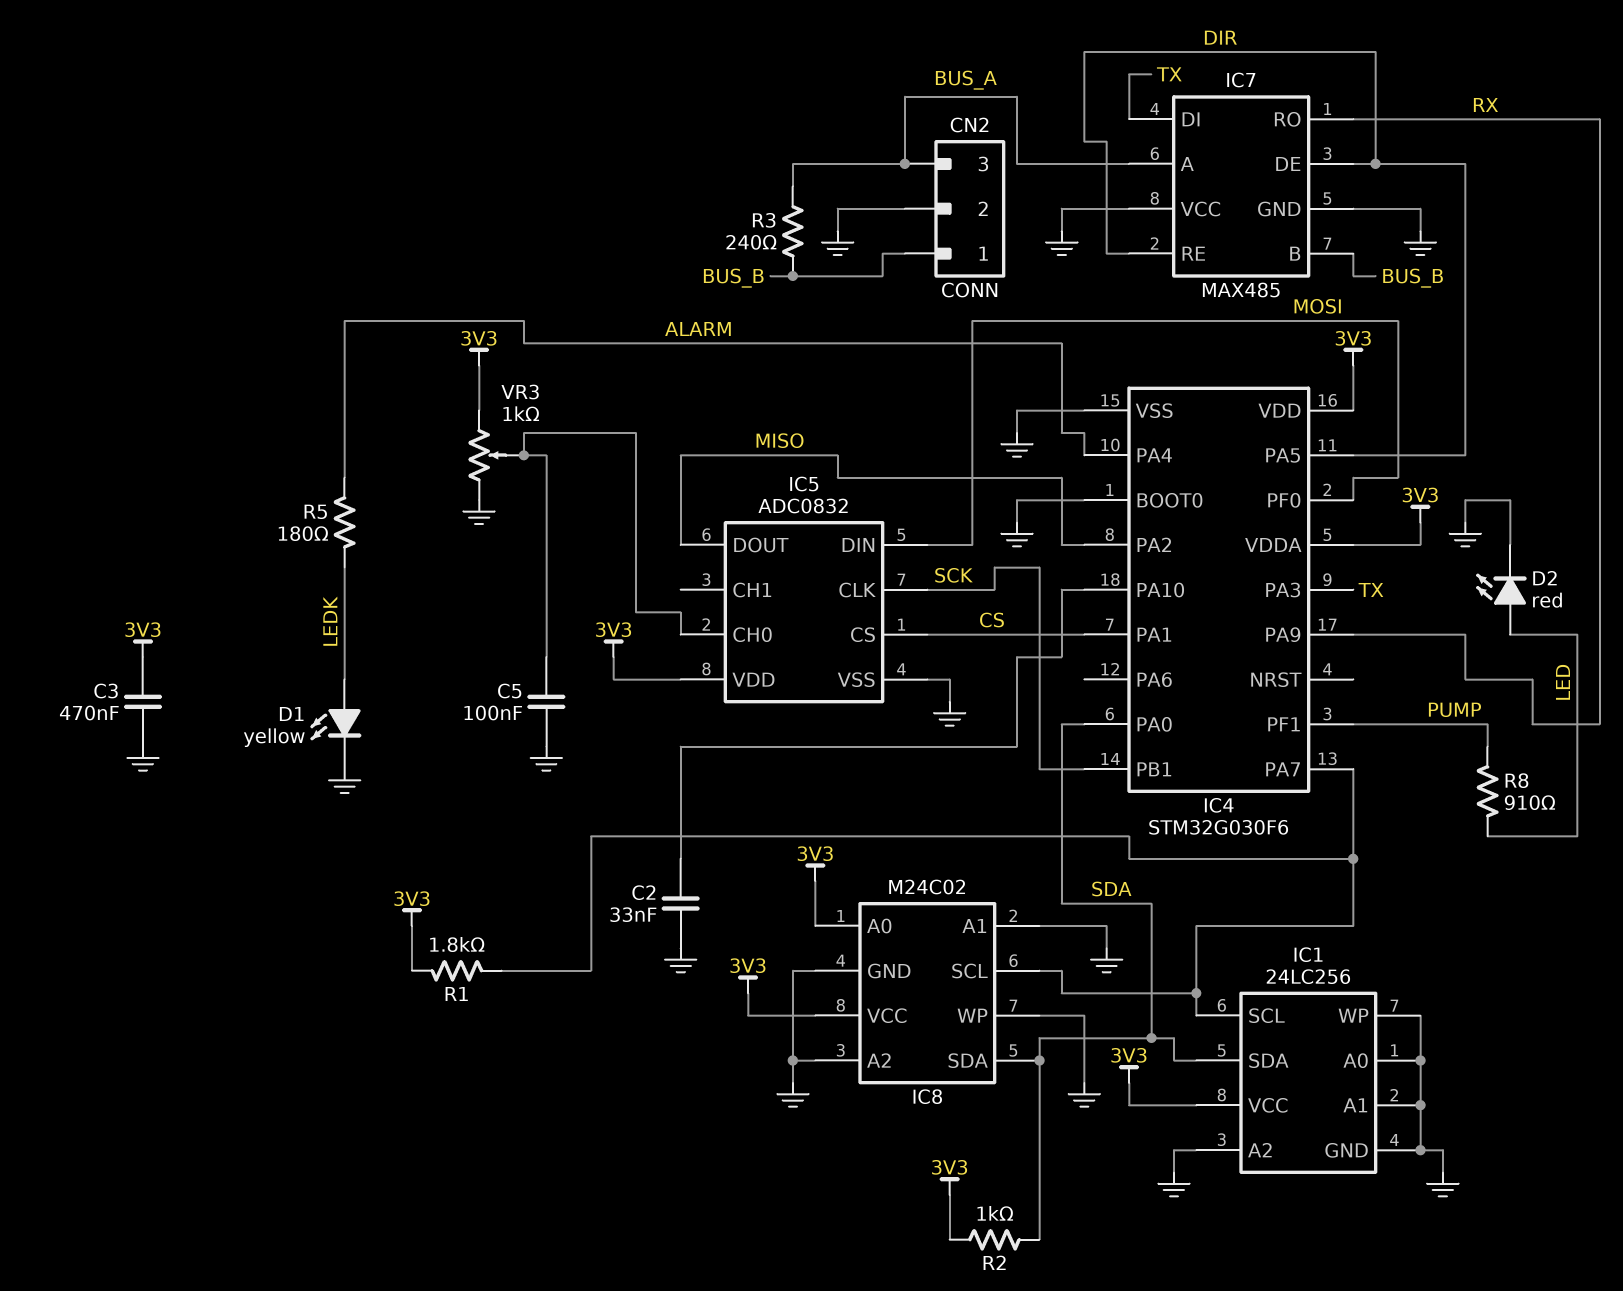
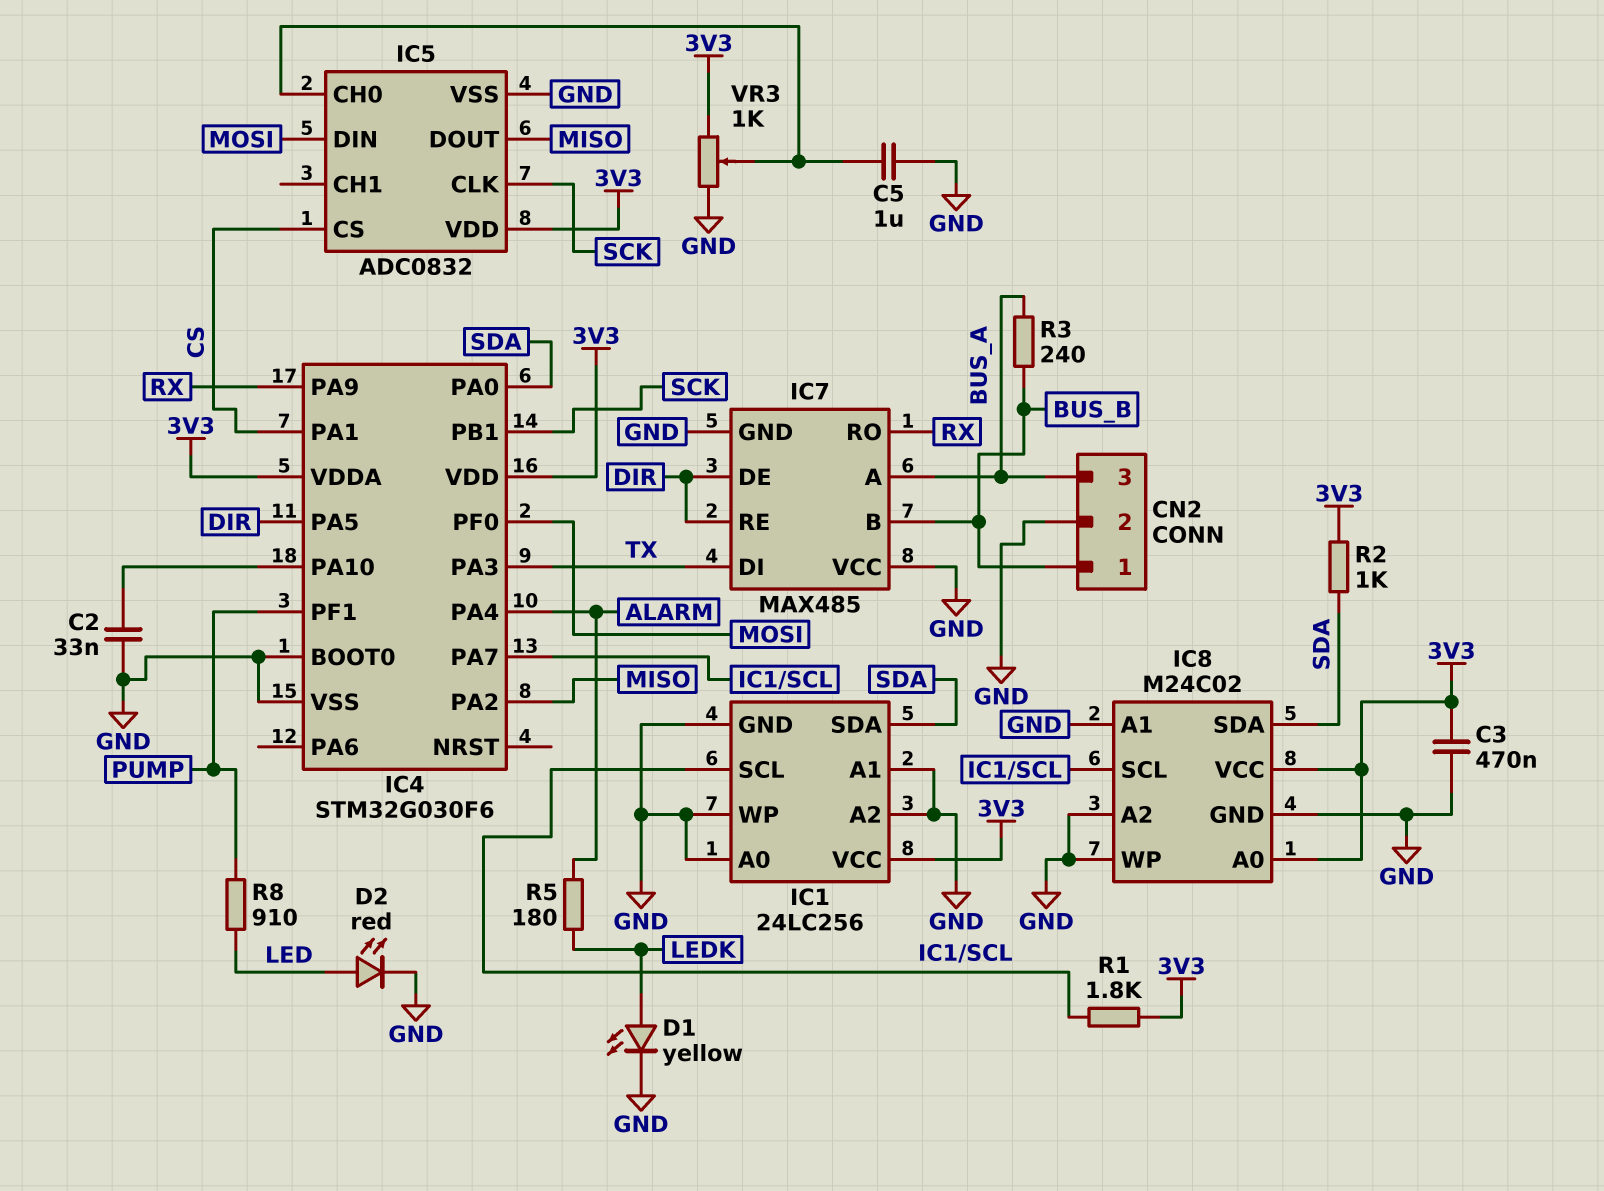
C5: 100nF (GND, IC5/CH0) -> 1uF (GND, IC5/CH0)

